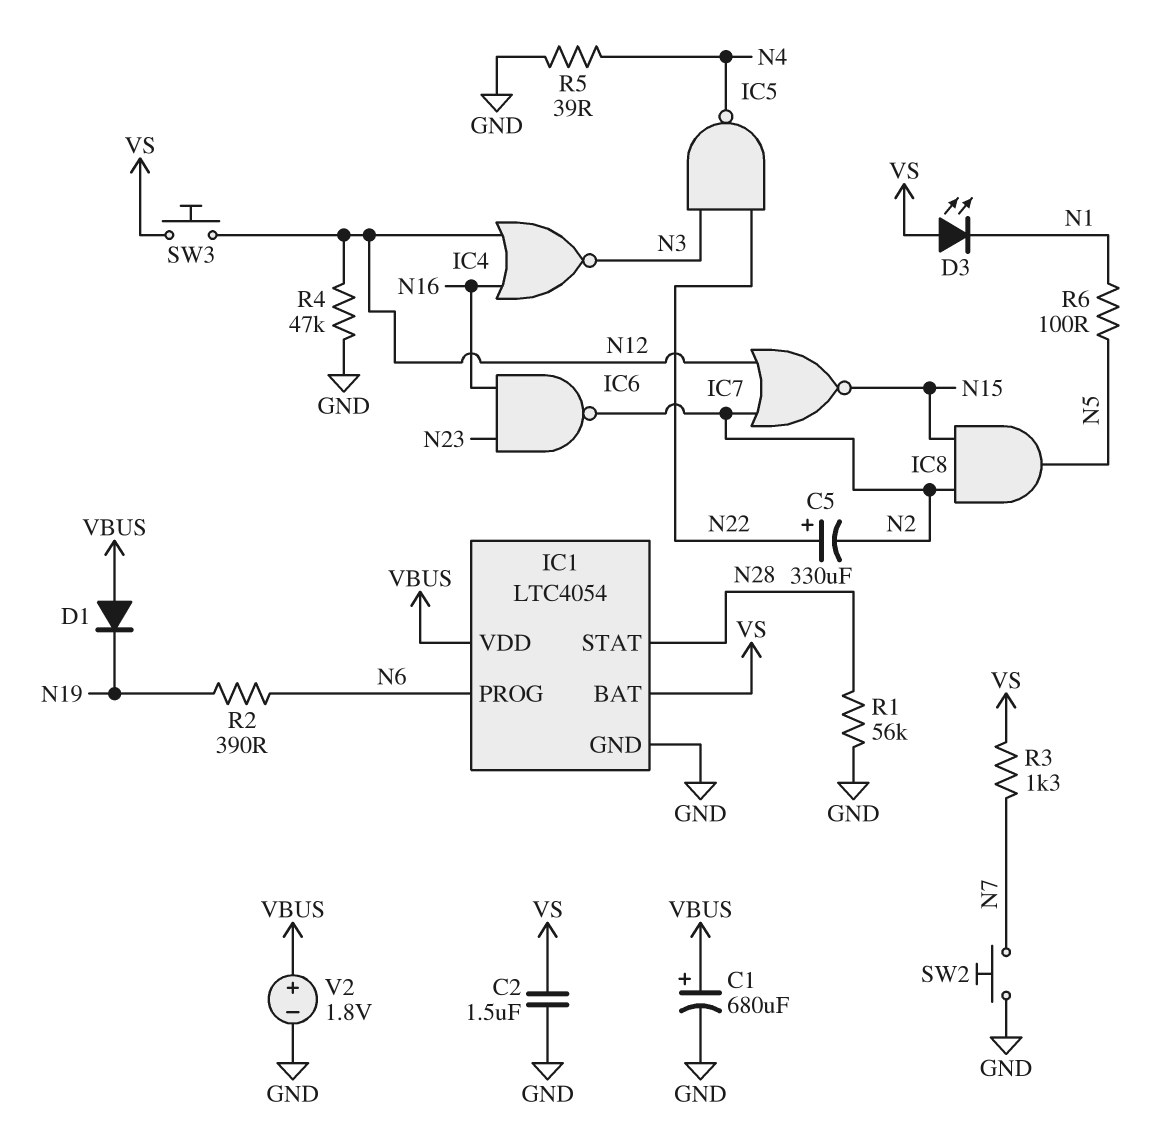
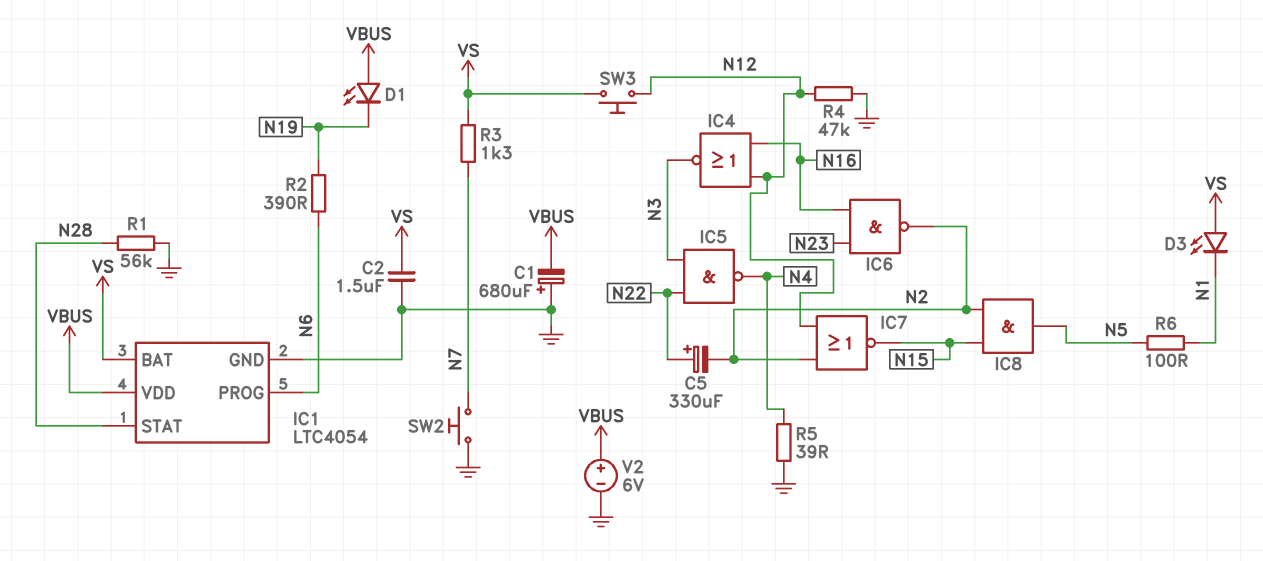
C1: 680uF (plus VBUS, minus GND) -> 680uF (plus GND, minus VBUS)
D1: diode (A VBUS, K N19) -> LED (A VBUS, K N19)
V2: 1.8V (plus VBUS, minus GND) -> 6V (plus VBUS, minus GND)

